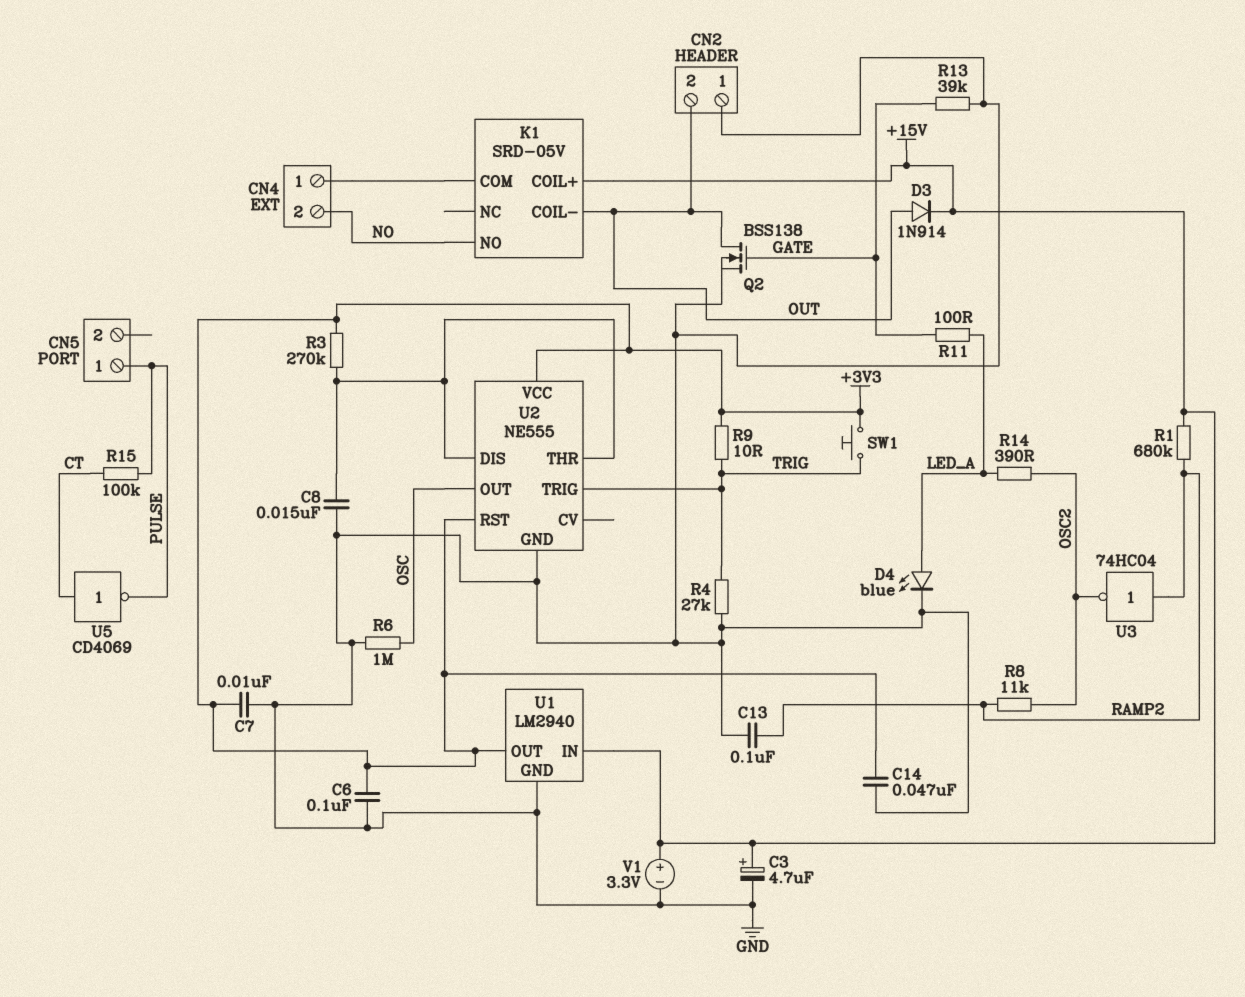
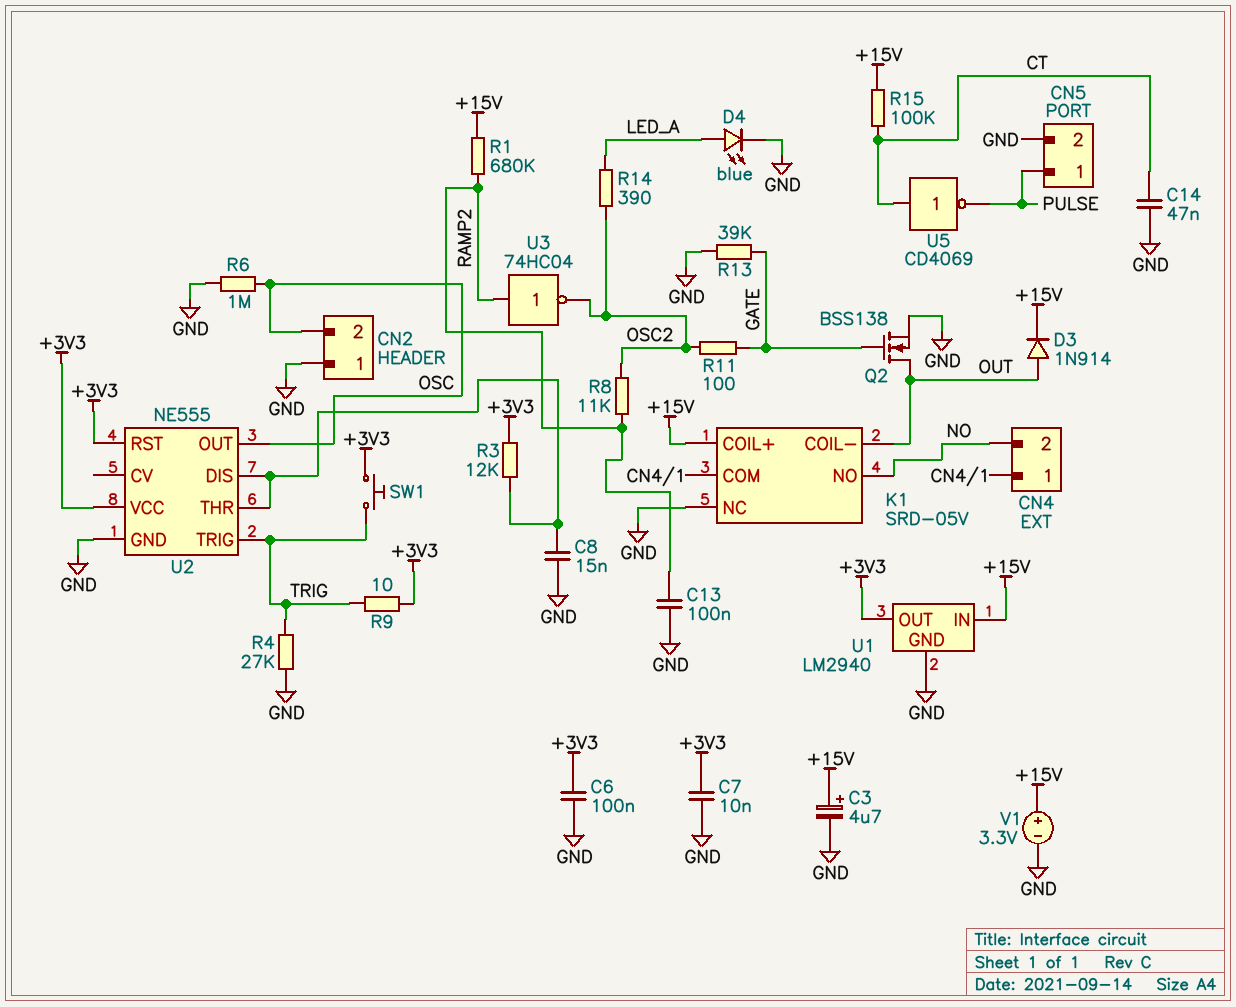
C14: 47nF (+3V3, GND) -> 47nF (CT, GND)
CN2 pin 2: OUT -> OSC
CN5 pin 2: none -> GND
K1 pin NC: none -> GND
R3: 270k (+3V3, U2/DIS) -> 12k (+3V3, U2/DIS)
R11: 100 (GATE, LED_A) -> 100 (GATE, OSC2)
R15: 100k (CT, PULSE) -> 100k (+15V, CT)

